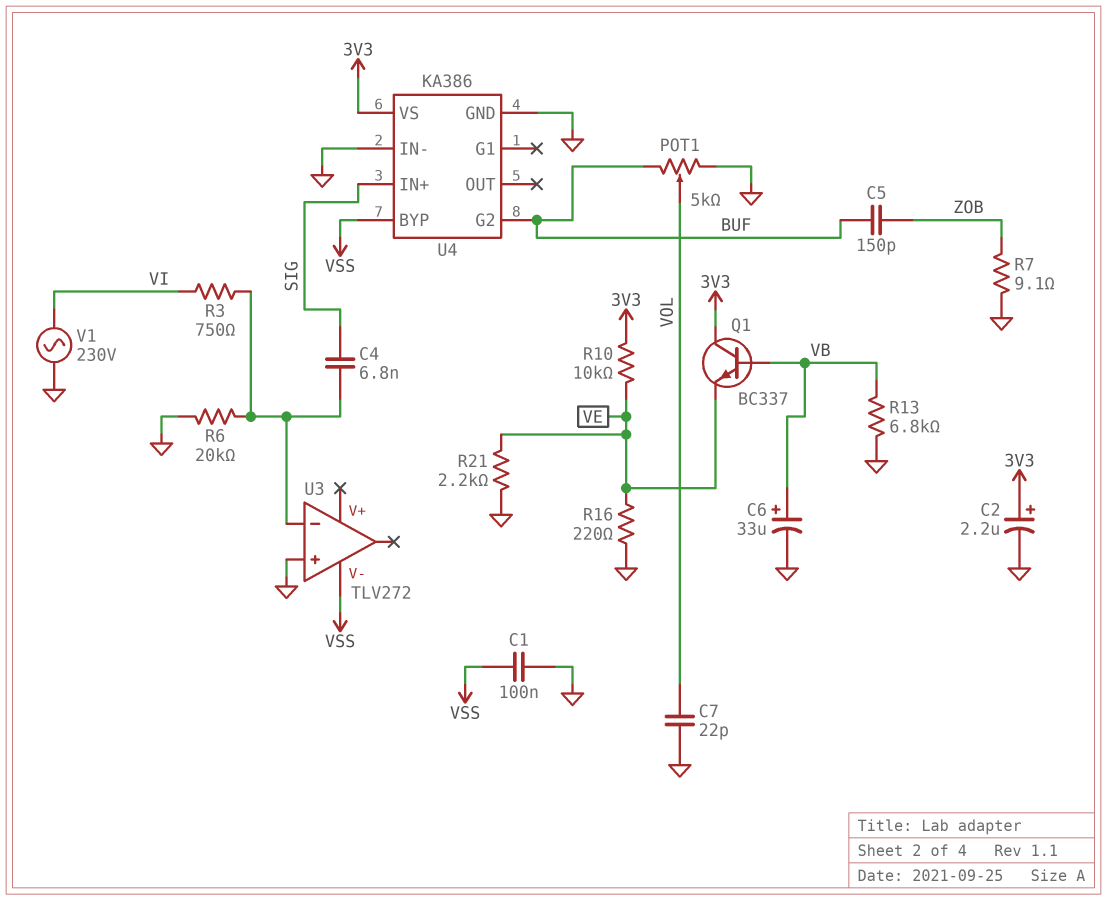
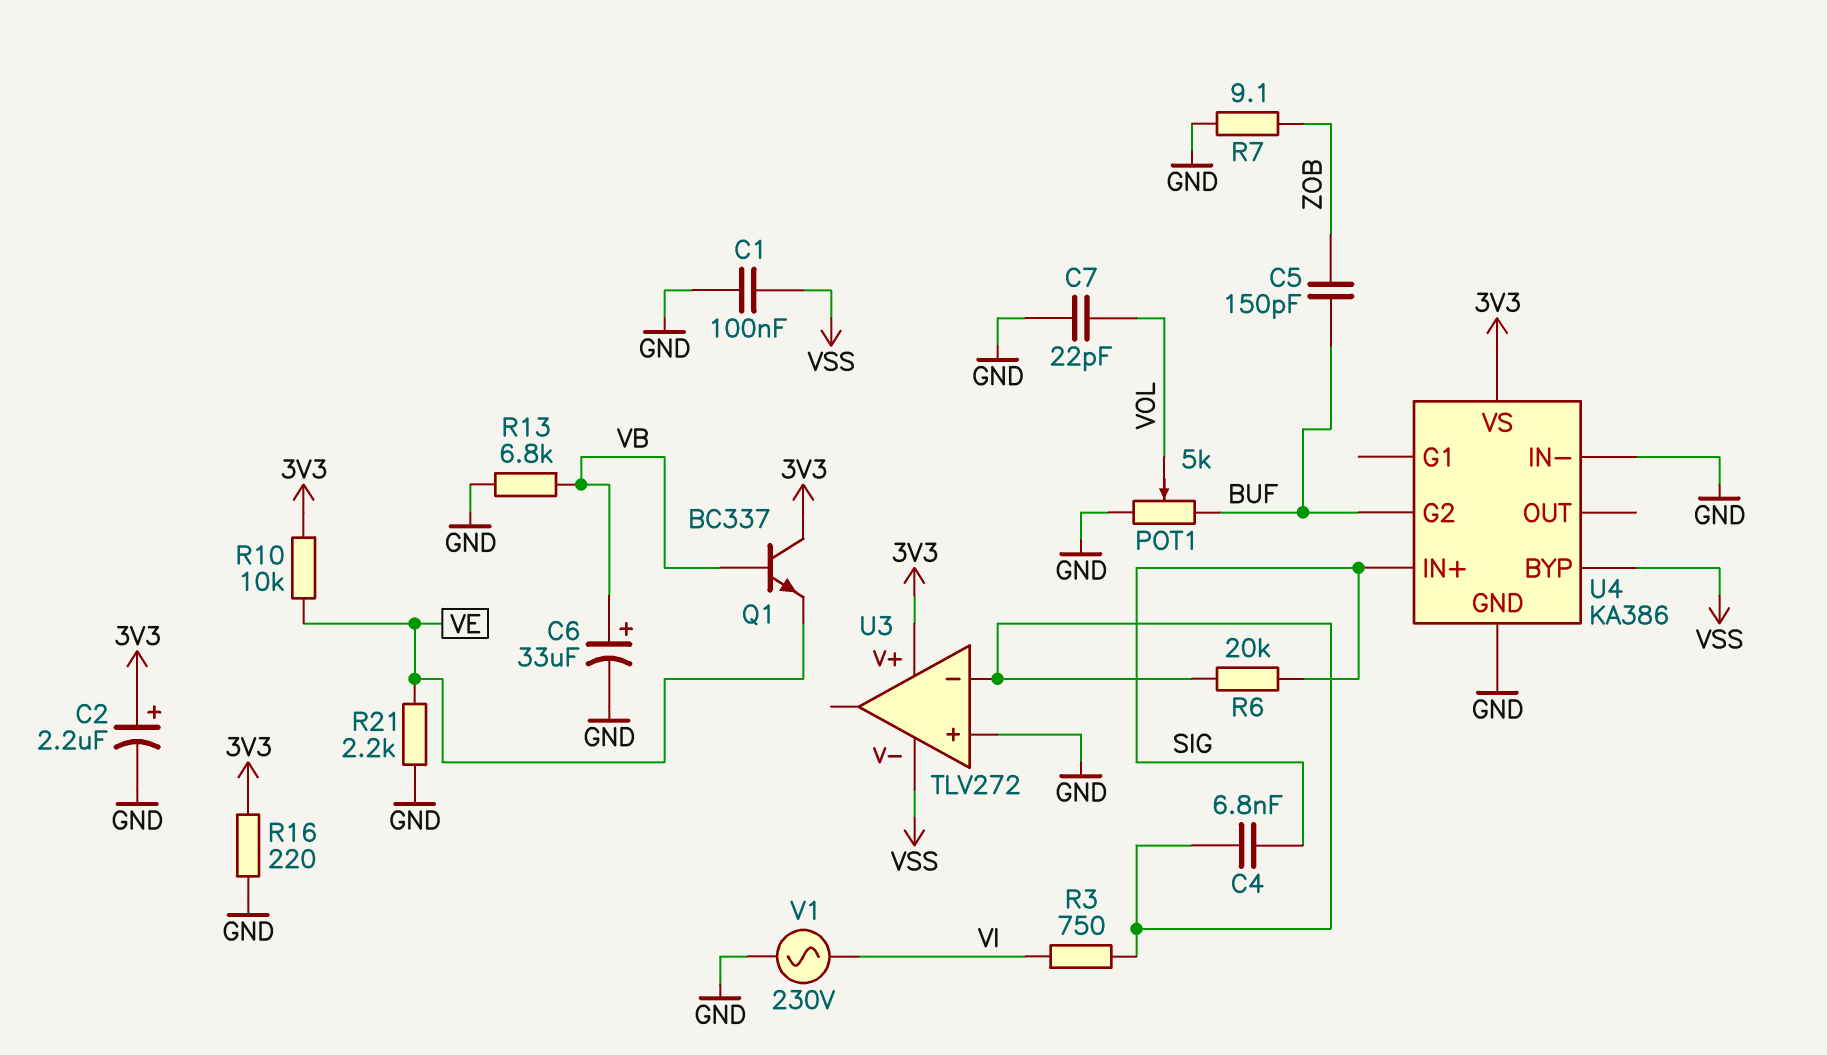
R6: 20k (GND, U3/in-) -> 20k (SIG, U3/in-)
R16: 220 (GND, VE) -> 220 (3V3, GND)
U3 pin V+: none -> 3V3

